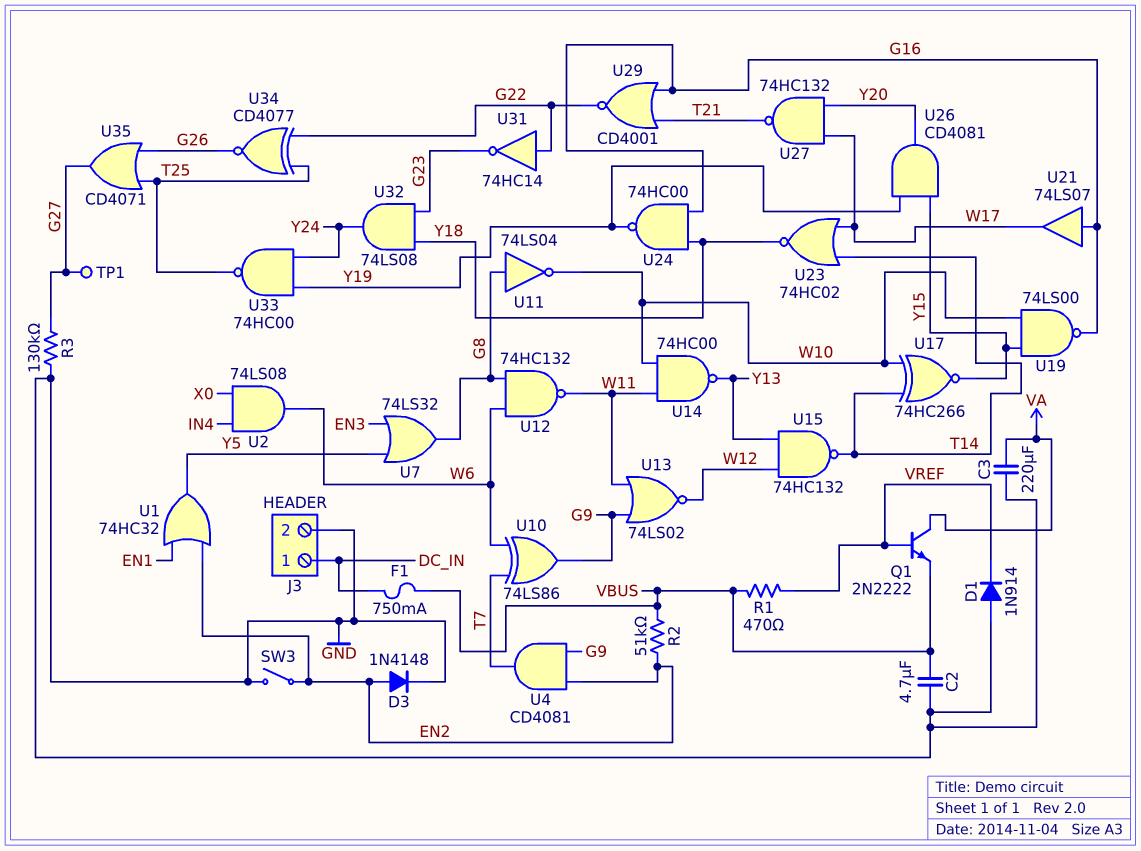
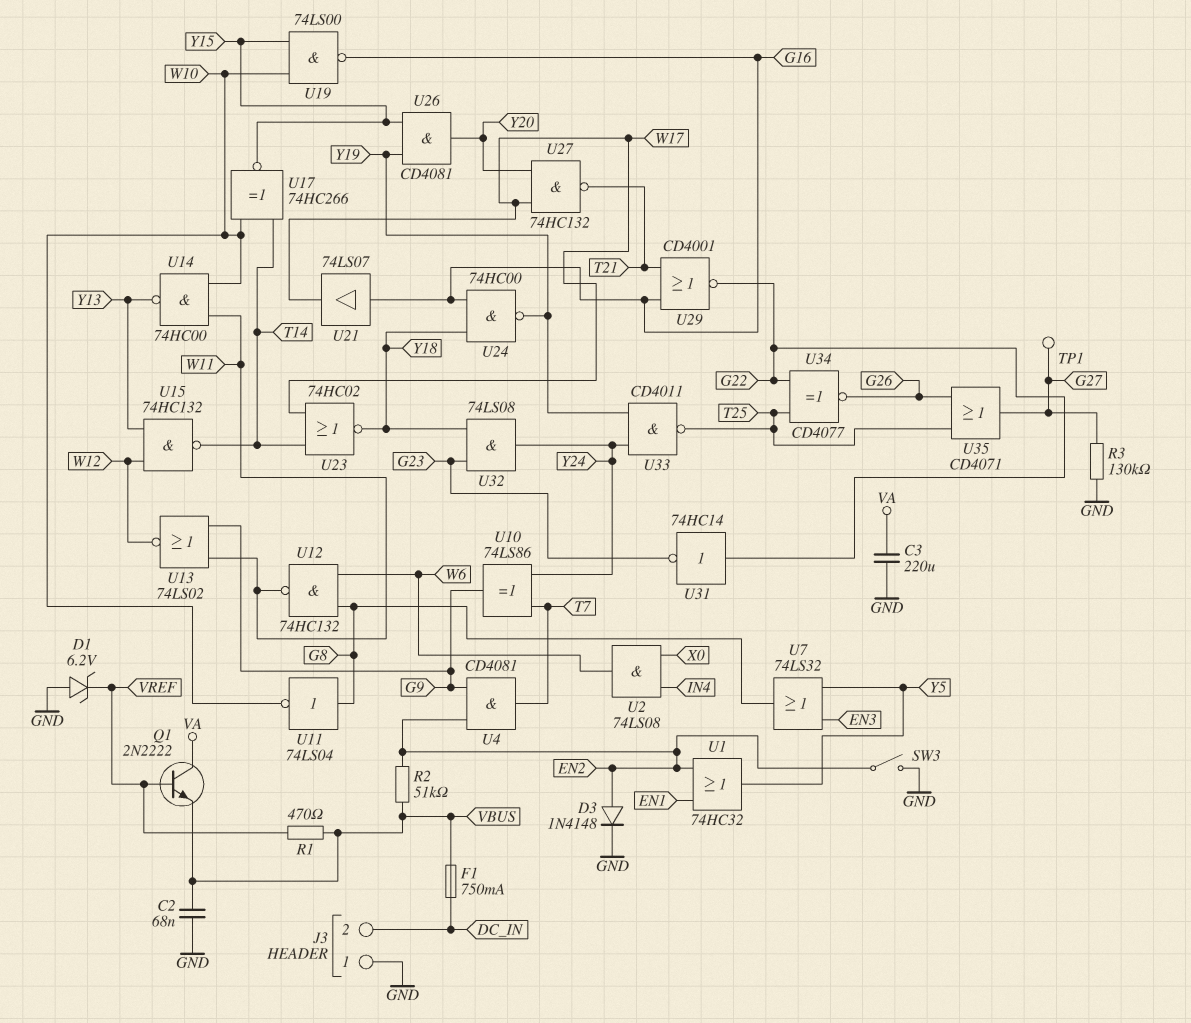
C2: 4.7uF (GND, VBUS) -> 68nF (GND, VBUS)
D1: diode 1N914 (A GND, K VREF) -> zener 6.2V (A GND, K VREF)
J3 pin 1: DC_IN -> GND
J3 pin 2: GND -> DC_IN
U10: XOR 74LS86 (in T7, in W6, out G9) -> XOR 74LS86 (in T7, in Y24, out G9)
U33: NAND 74HC00 (in Y19, in Y24, out T25) -> NAND CD4011 (in Y19, in Y24, out T25)

